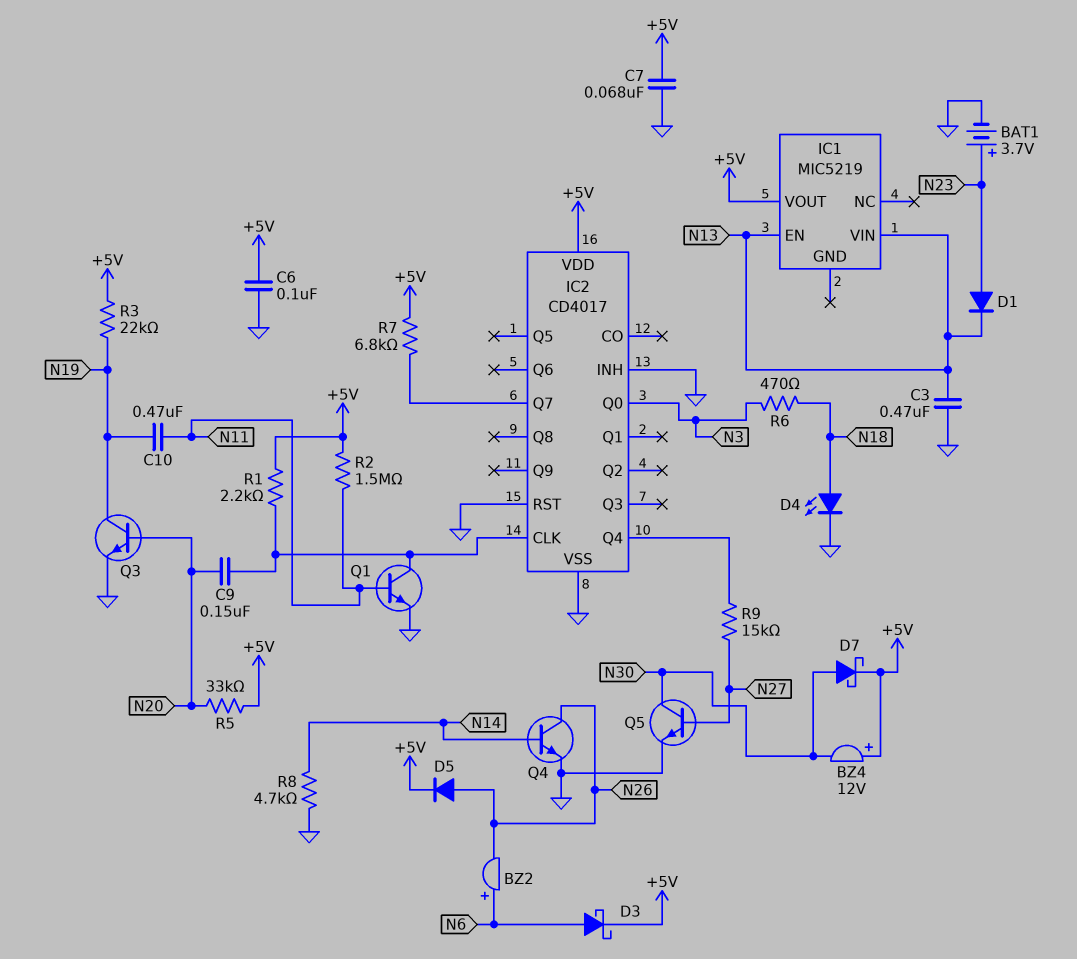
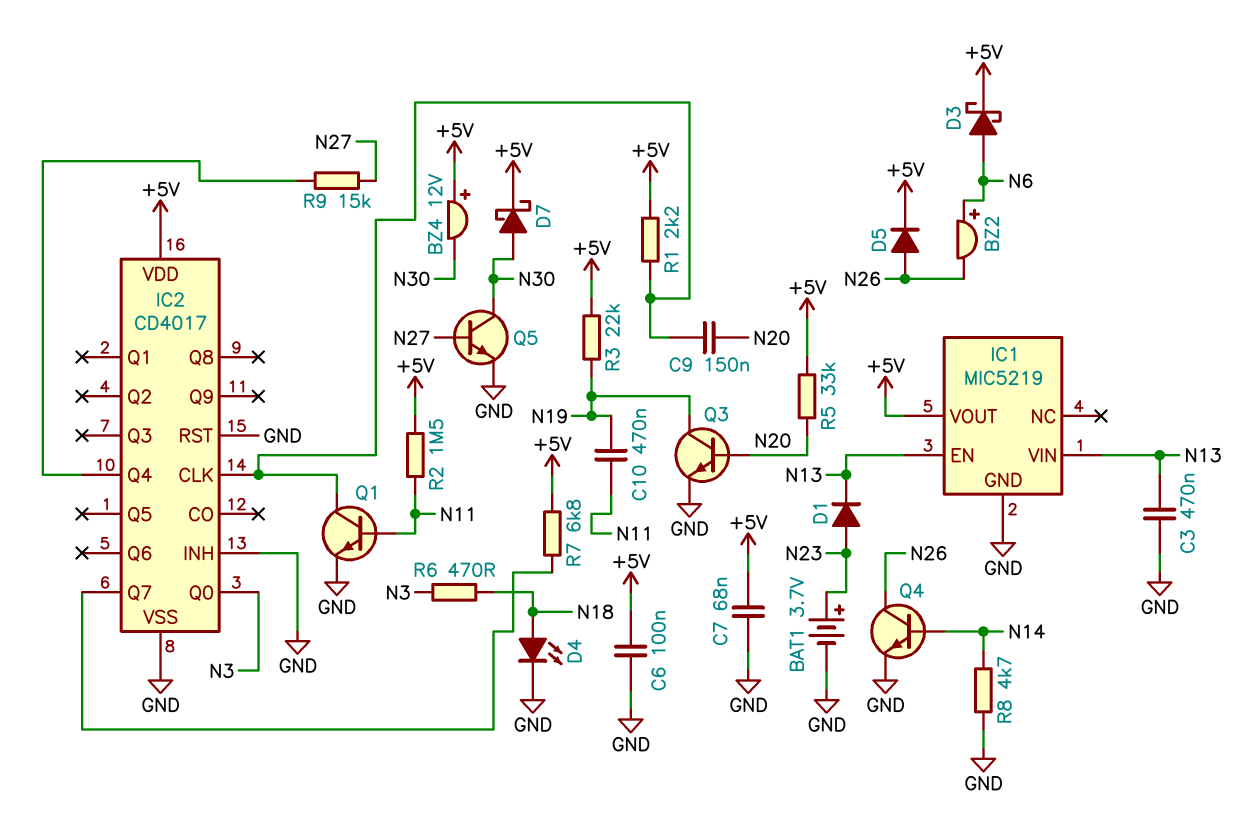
IC1 pin GND: none -> GND

